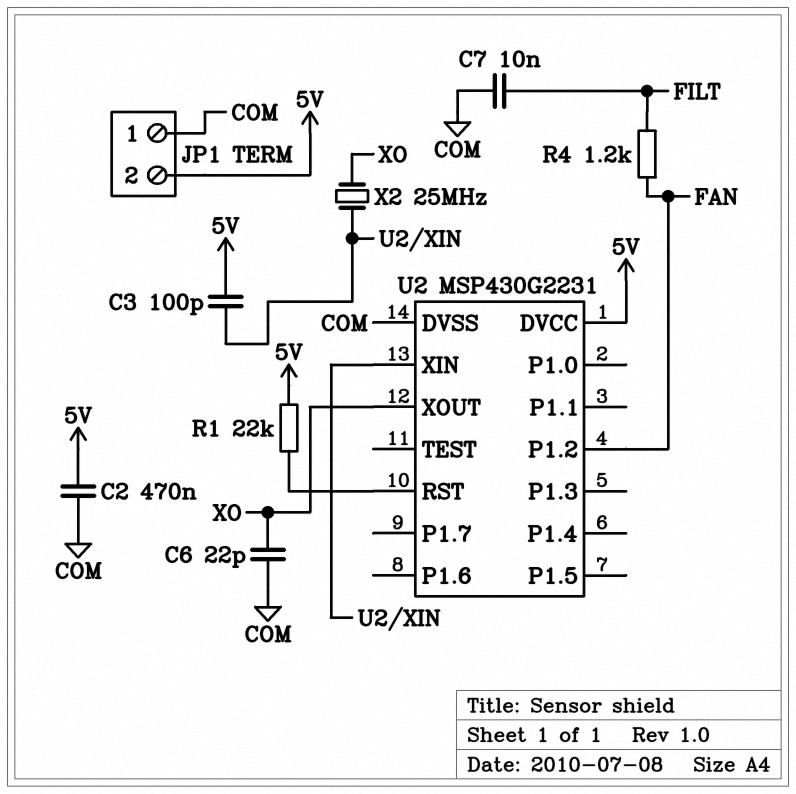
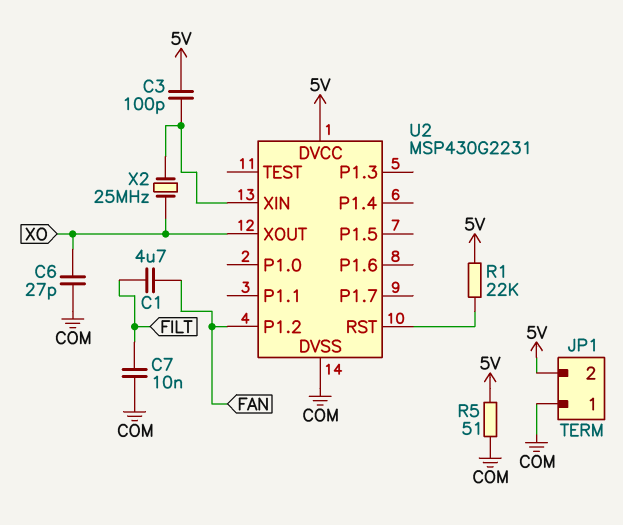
C1: none -> 4.7uF (FAN, FILT)
C2: 470nF (5V, COM) -> none
C6: 22pF (COM, XO) -> 27pF (COM, XO)
R4: 1.2k (FAN, FILT) -> none
R5: none -> 51 (5V, COM)

